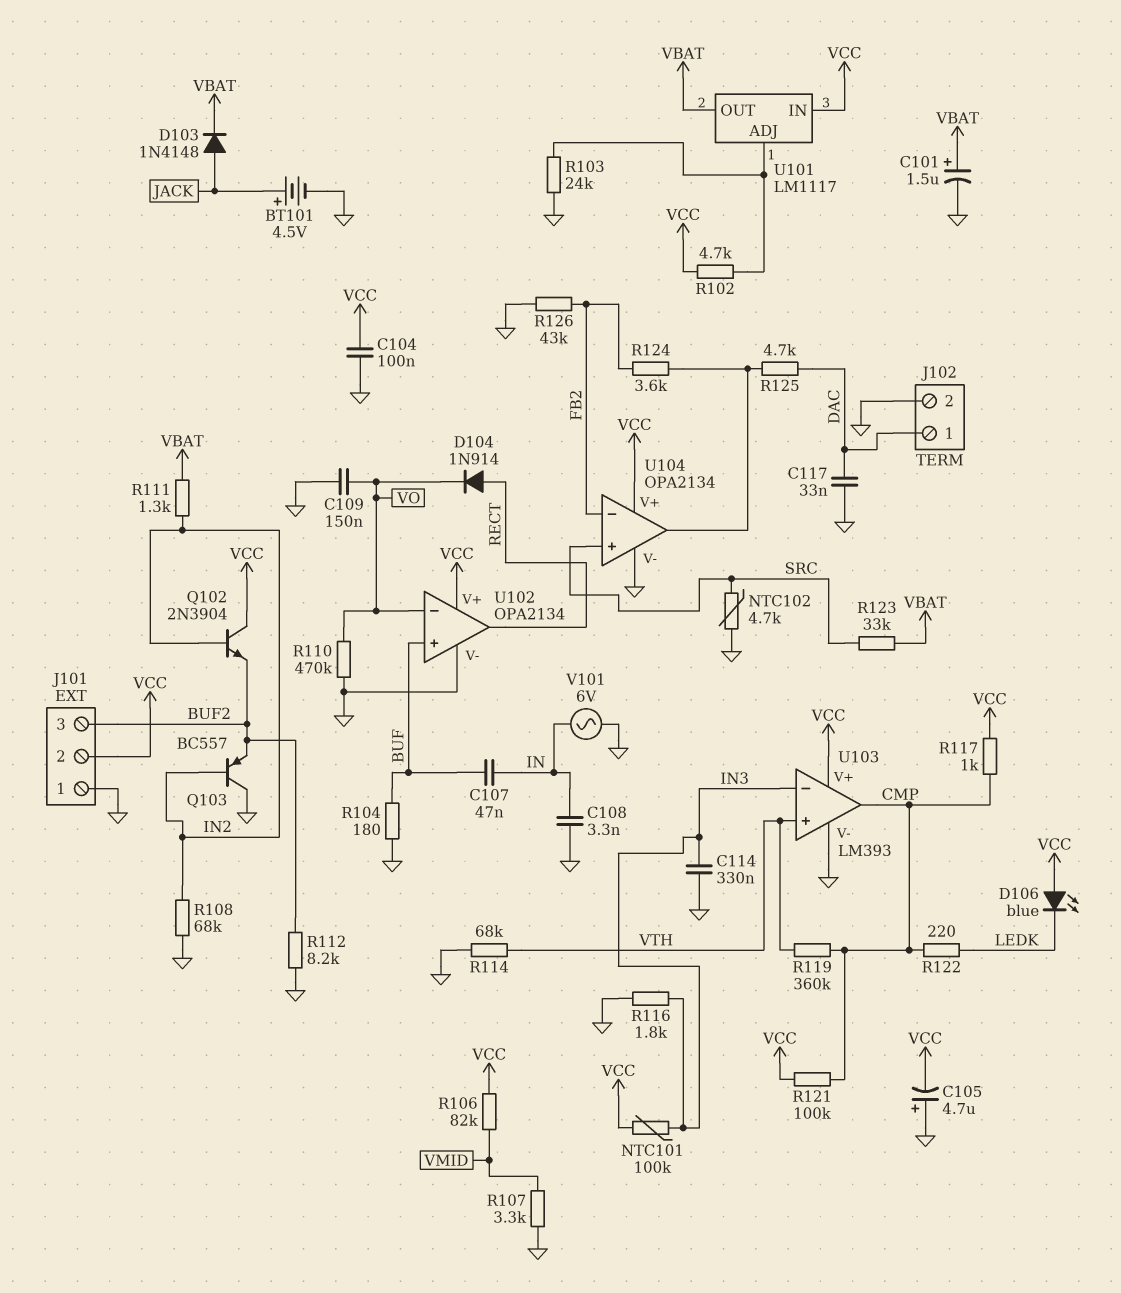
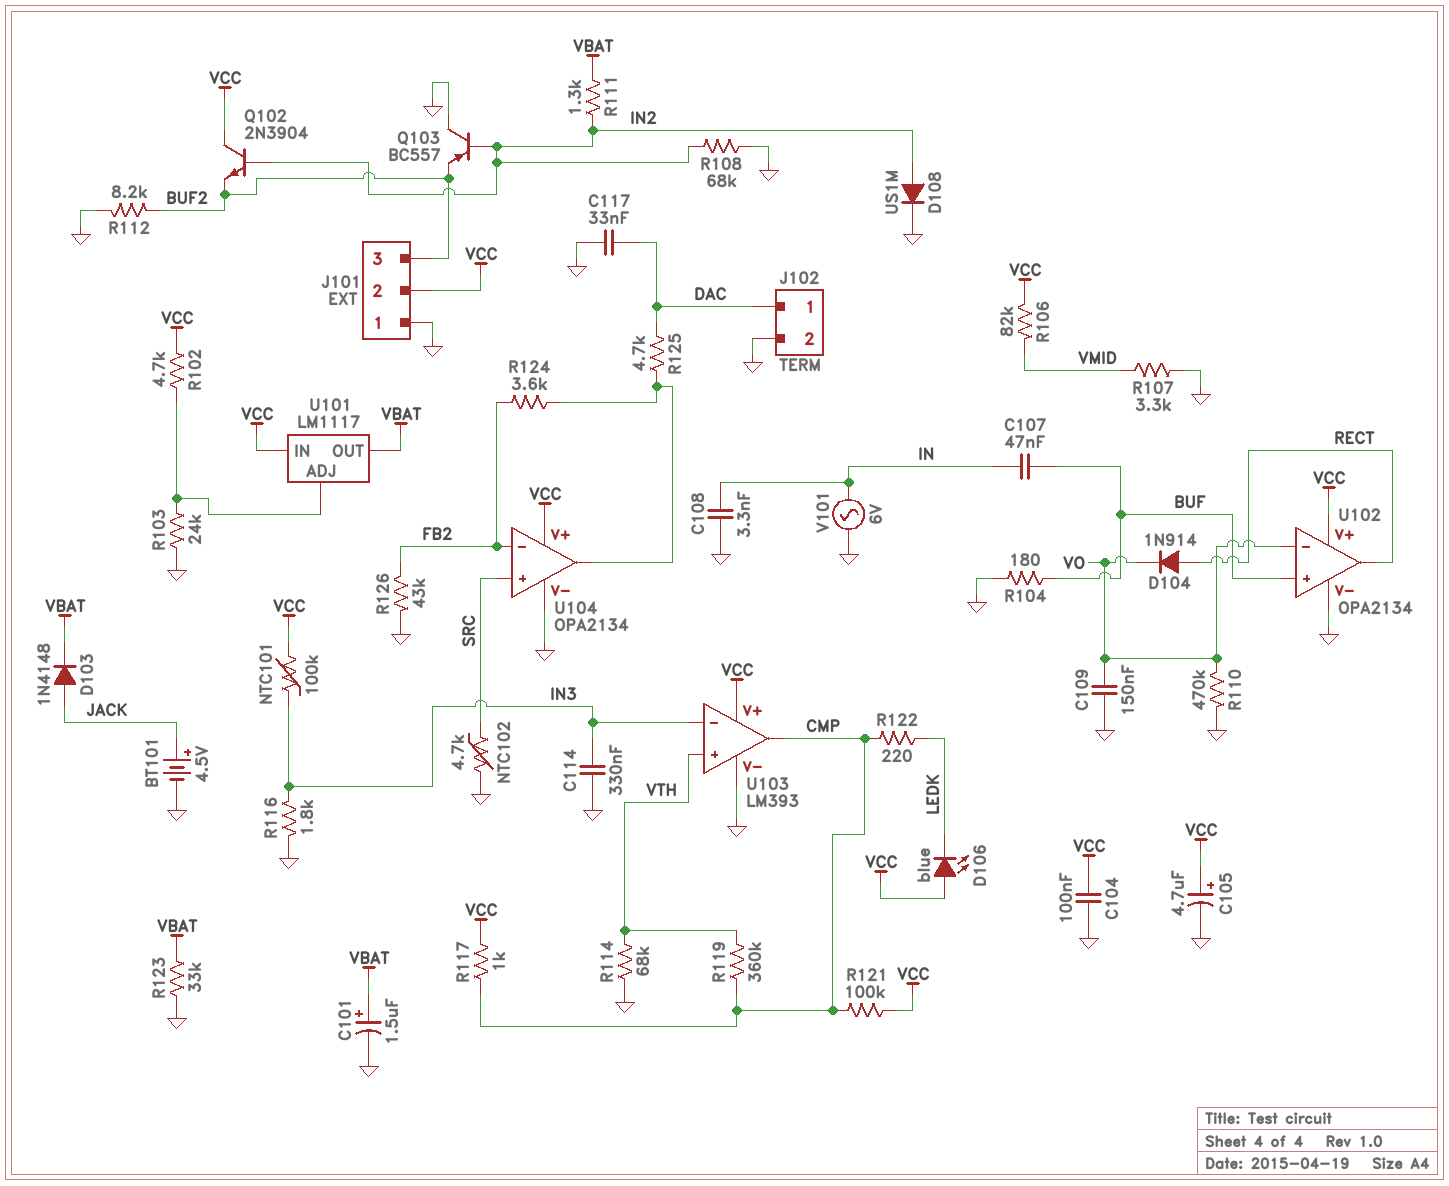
C105: 4.7uF (plus GND, minus VCC) -> 4.7uF (plus VCC, minus GND)
D108: none -> diode US1M (A IN2, K GND)
R123: 33k (SRC, VBAT) -> 33k (GND, VBAT)

